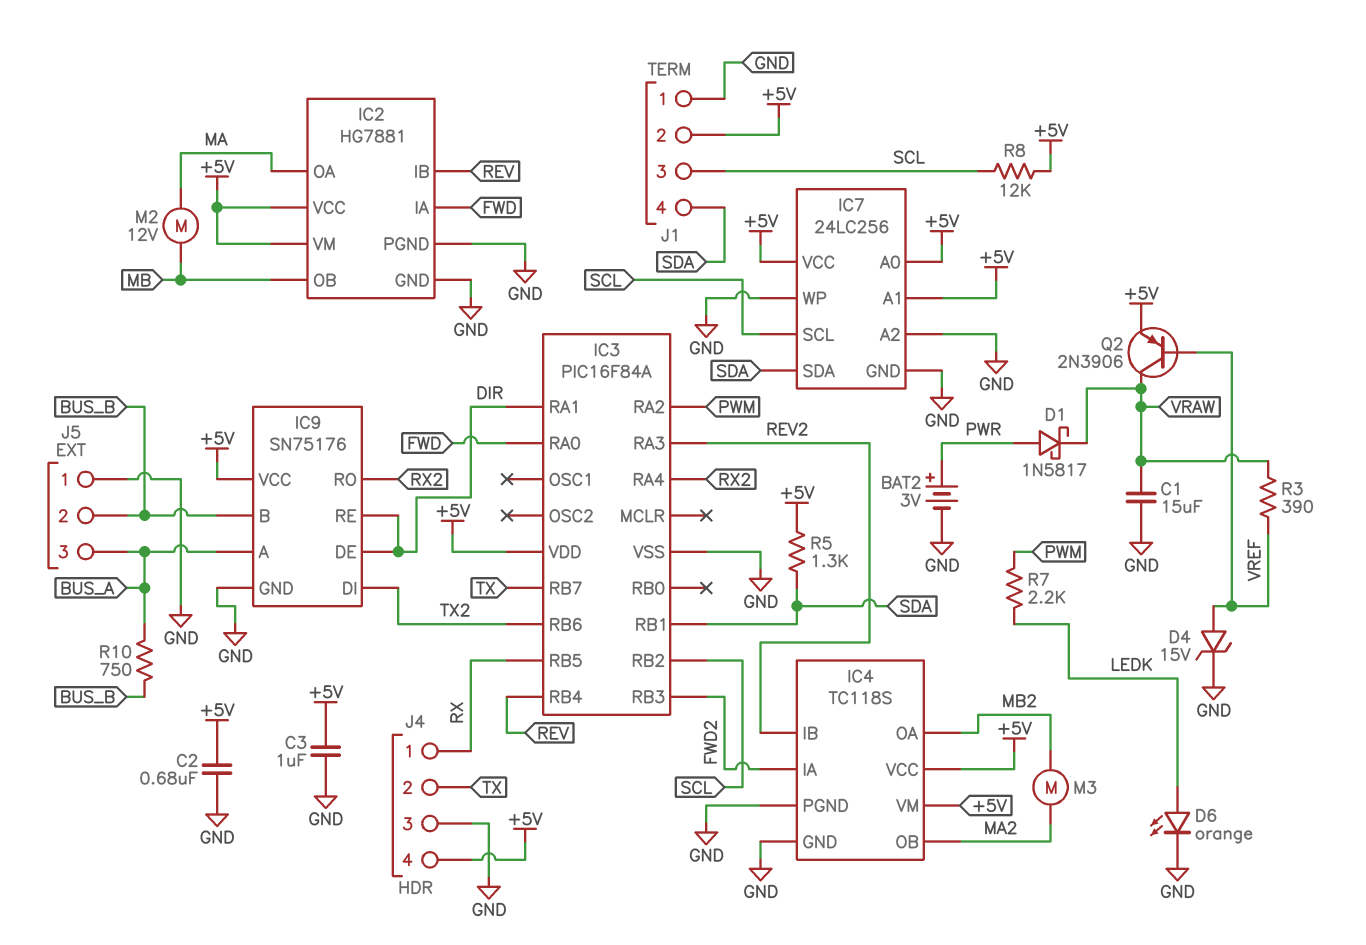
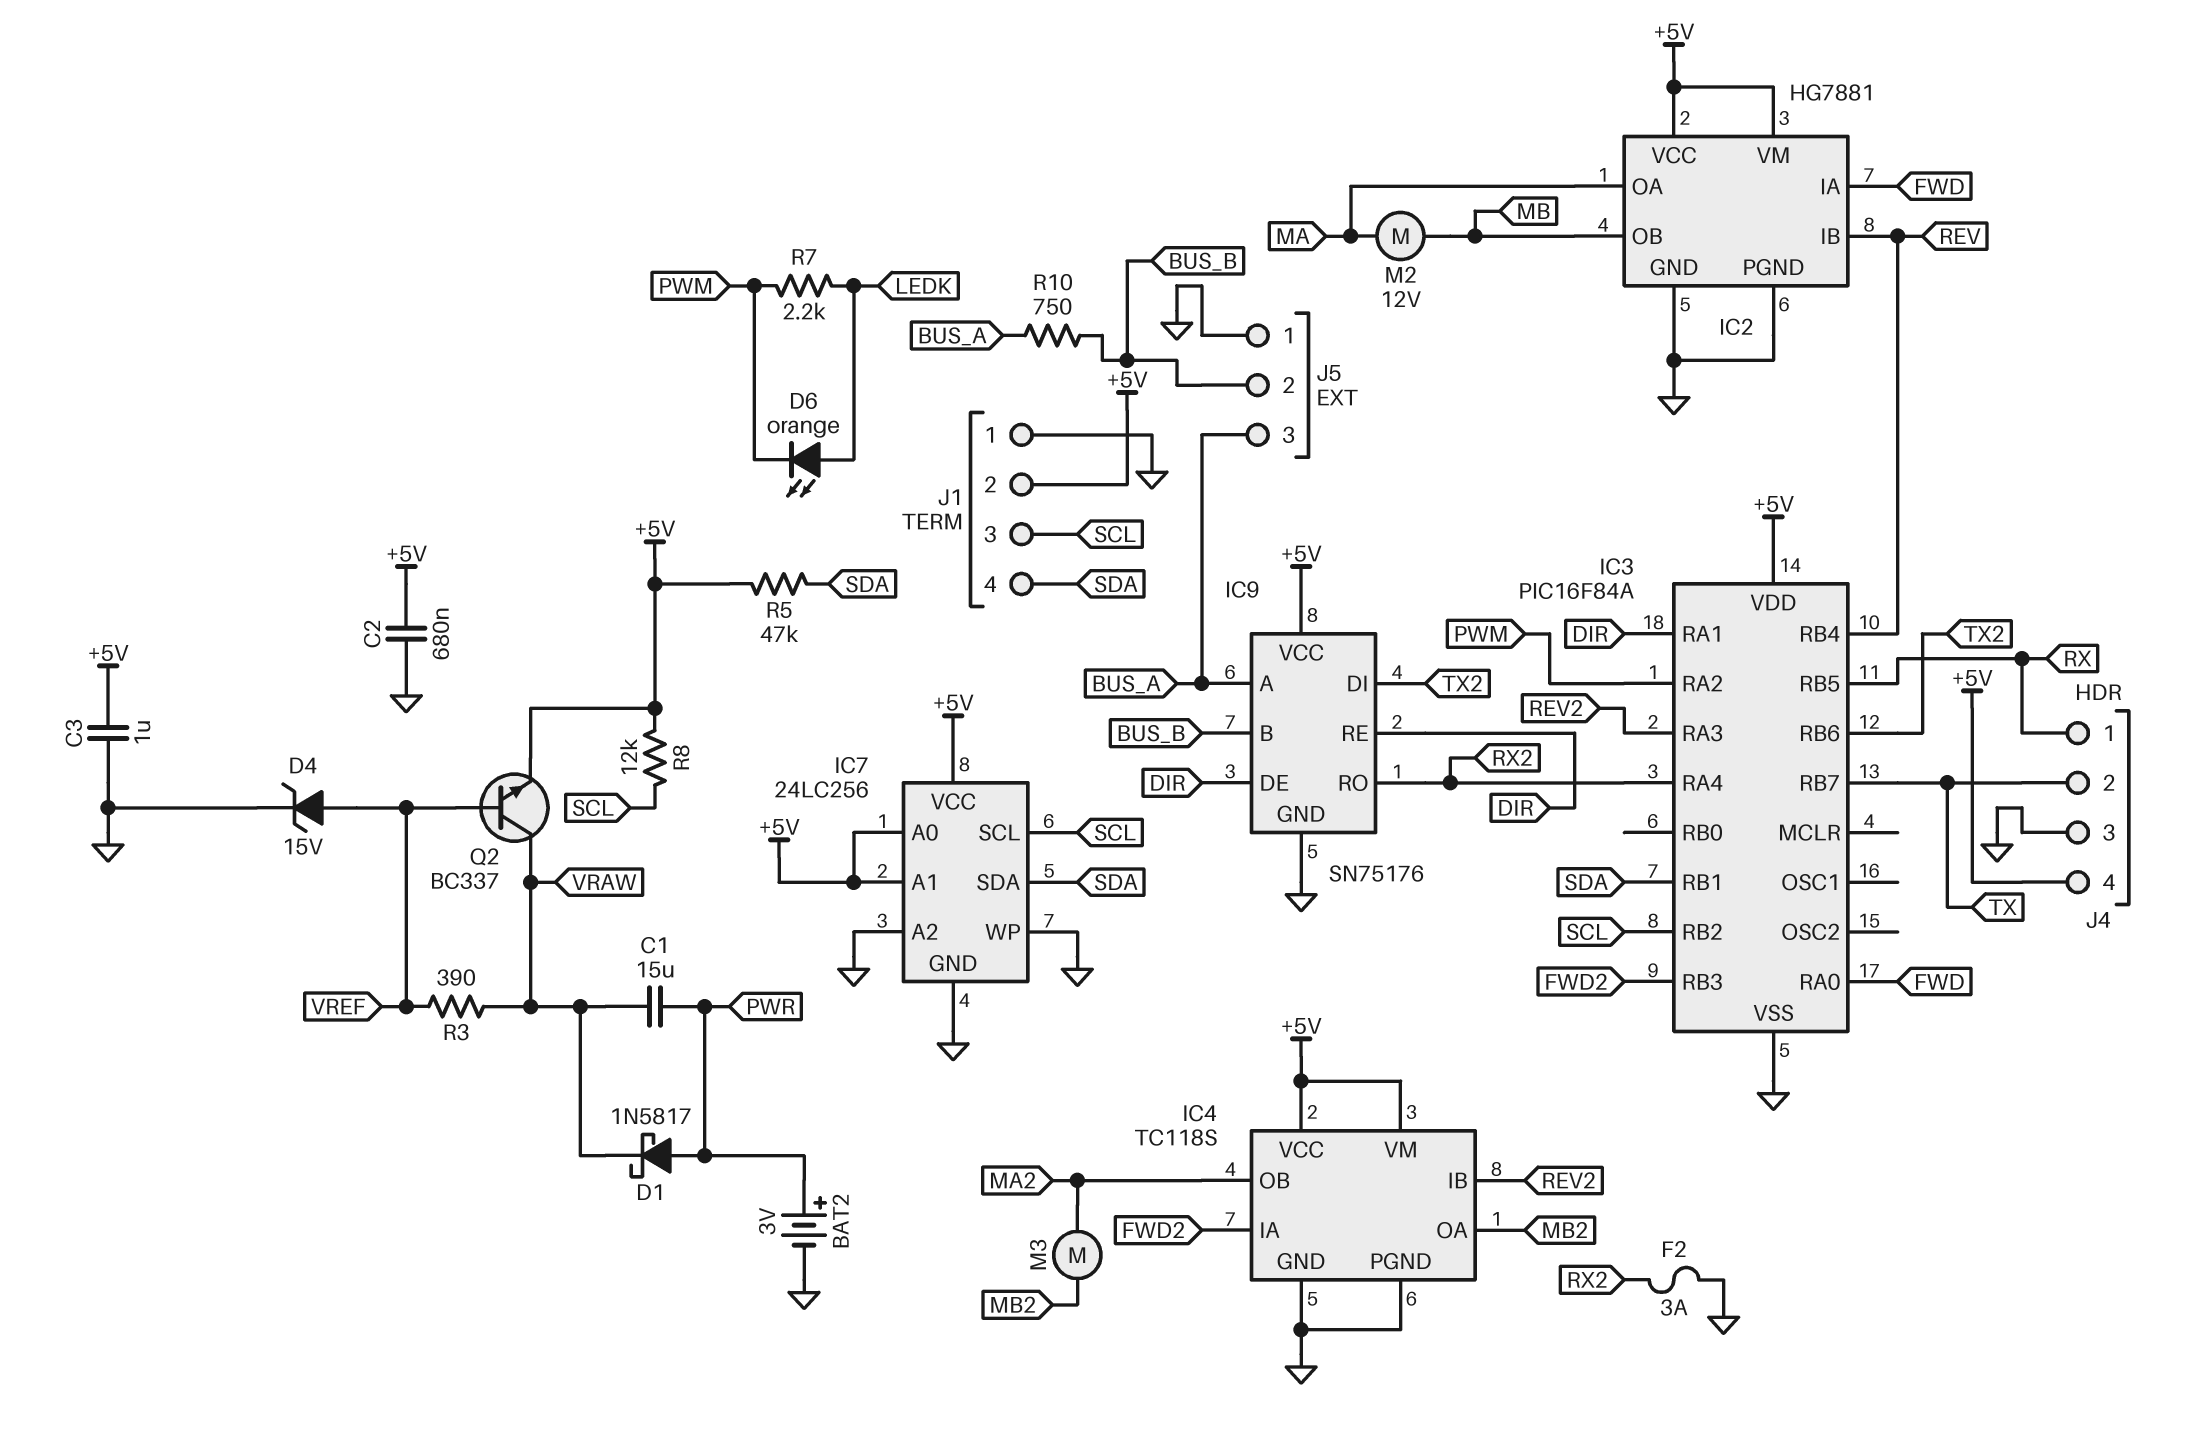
C1: 15uF (GND, VRAW) -> 15uF (PWR, VRAW)
D6: LED orange (A LEDK, K GND) -> LED orange (A LEDK, K PWM)
F2: none -> 3A (GND, RX2)
Q2: PNP 2N3906 (B VREF, C VRAW, E +5V) -> NPN BC337 (B VREF, C VRAW, E +5V)
R5: 1.3k (+5V, SDA) -> 47k (+5V, SDA)

